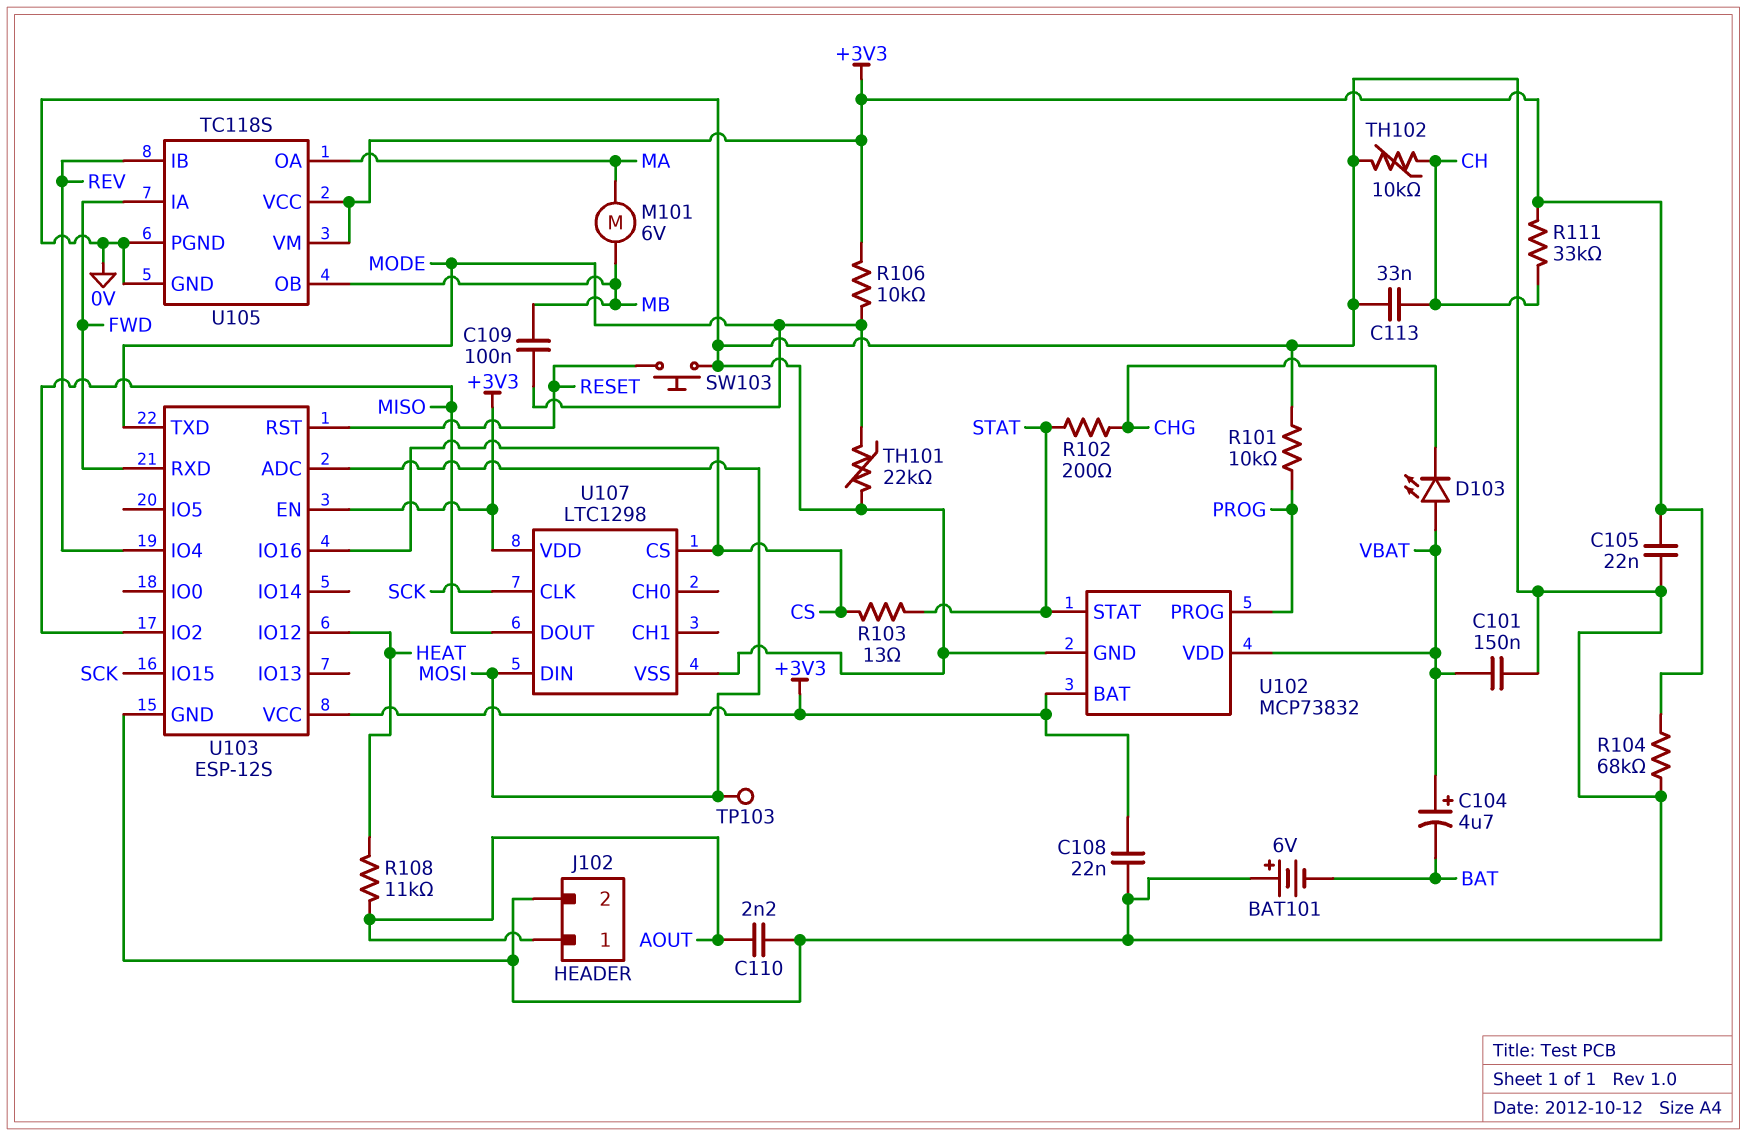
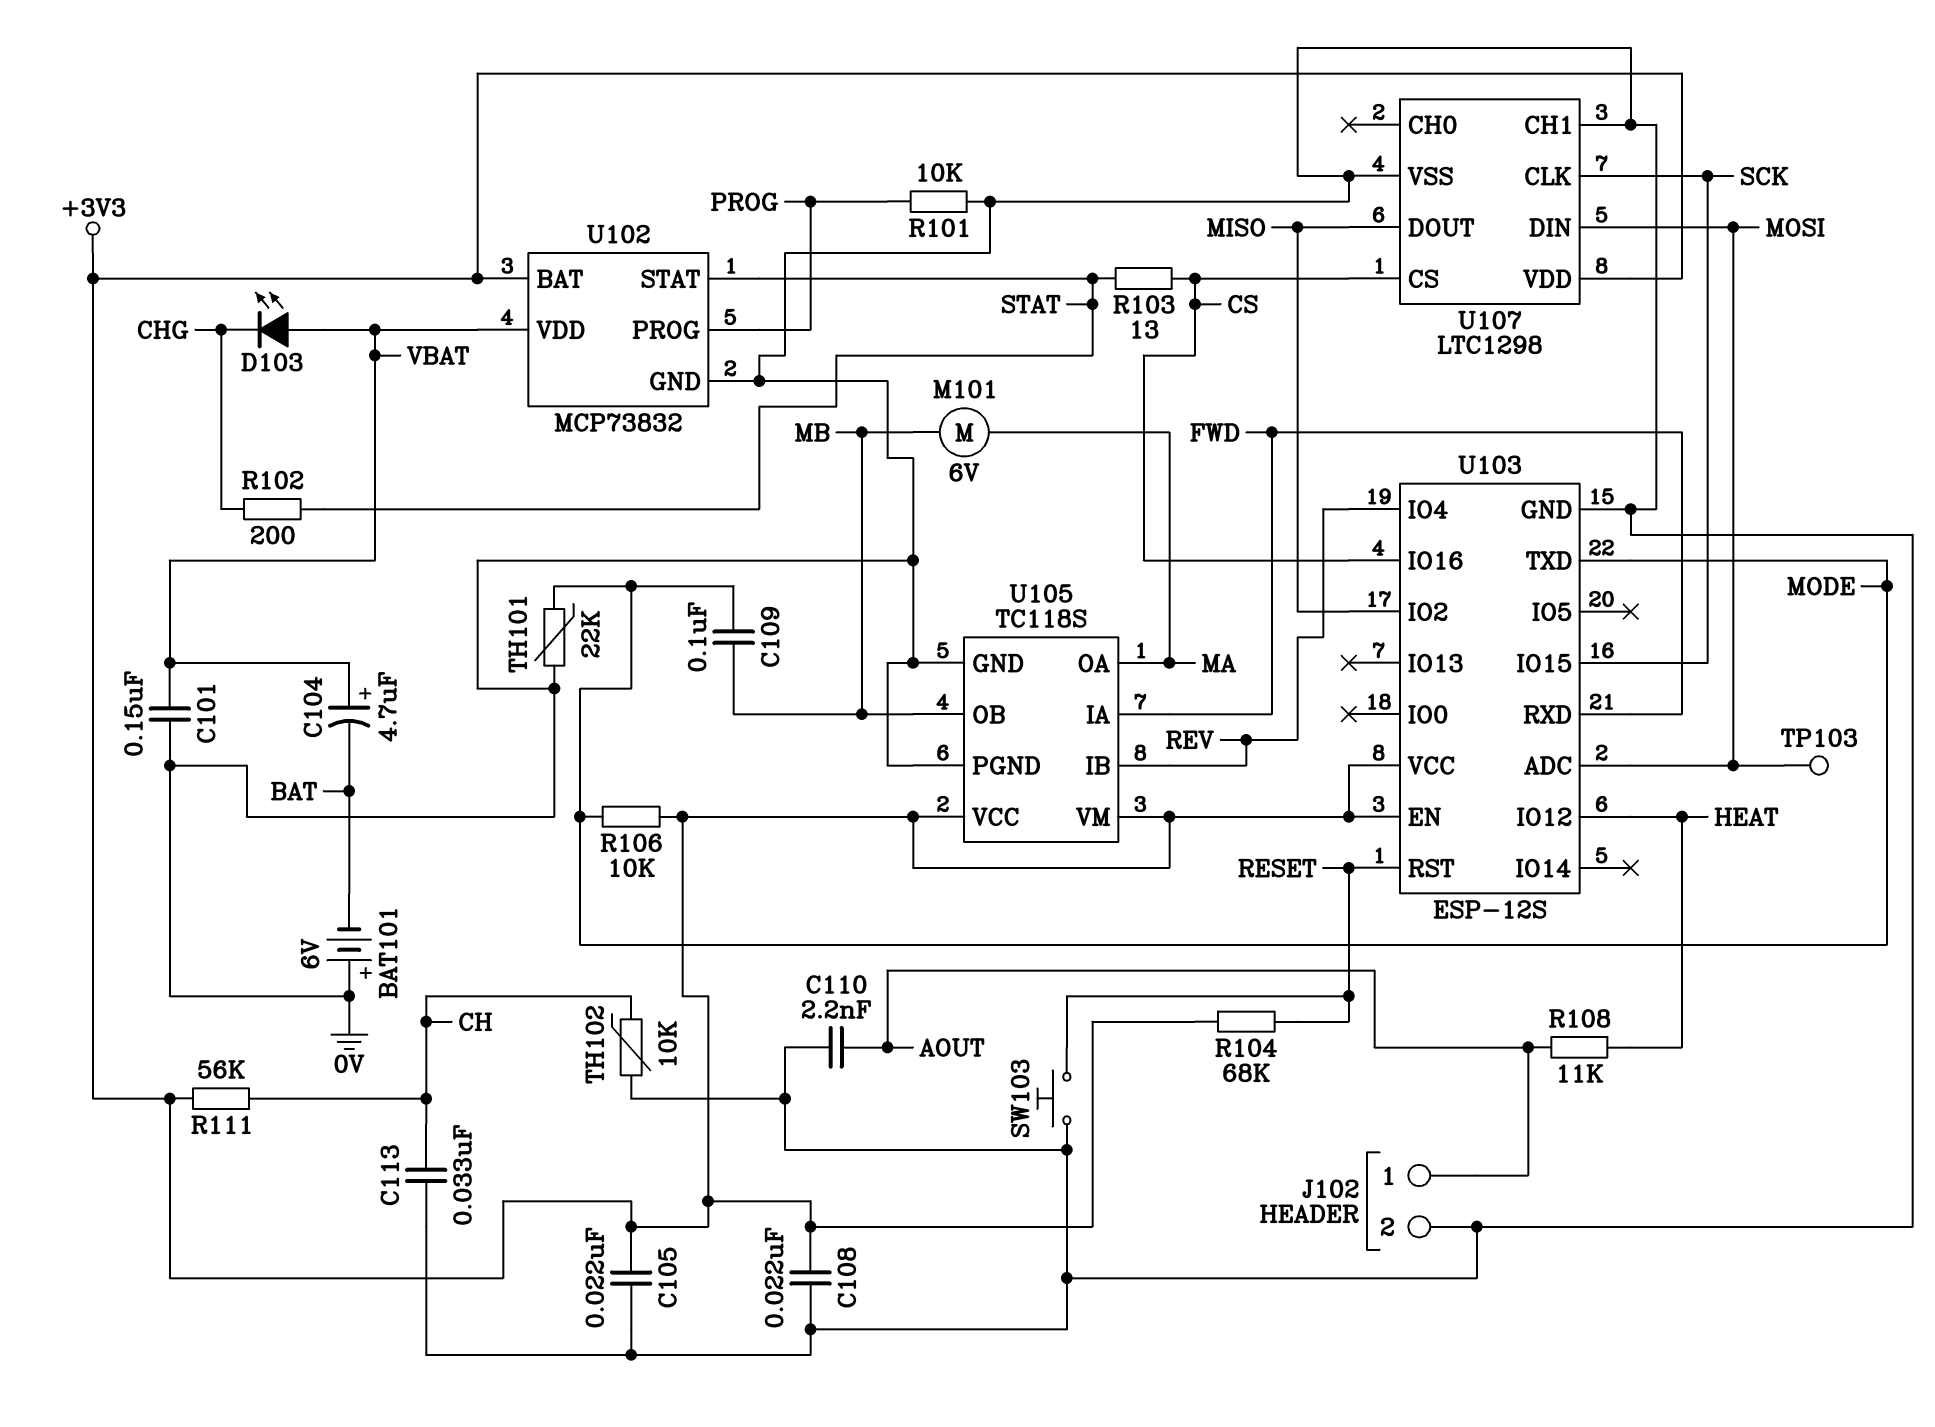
R104: 68k (+3V3, 0V) -> 68k (+3V3, RESET)
R111: 33k (+3V3, CH) -> 56k (+3V3, CH)
U107 pin CH1: none -> 0V

